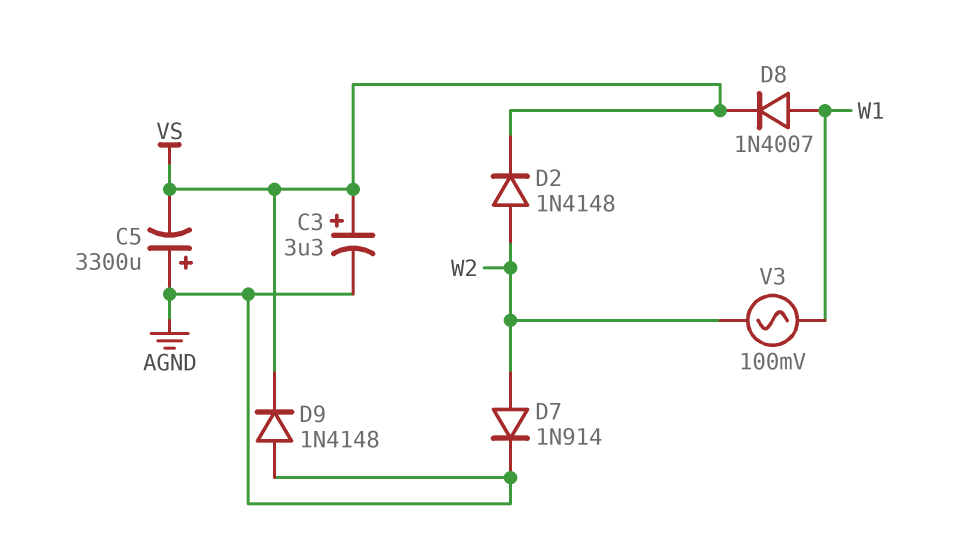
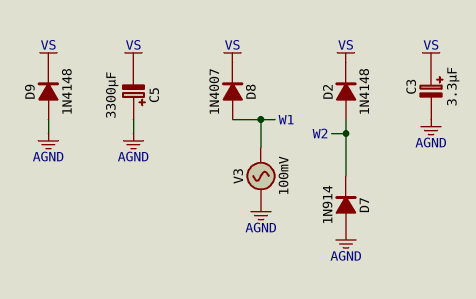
D7: diode 1N914 (A W2, K AGND) -> diode 1N914 (A AGND, K W2)
V3: AC 100mV (W1, W2) -> AC 100mV (AGND, W1)

